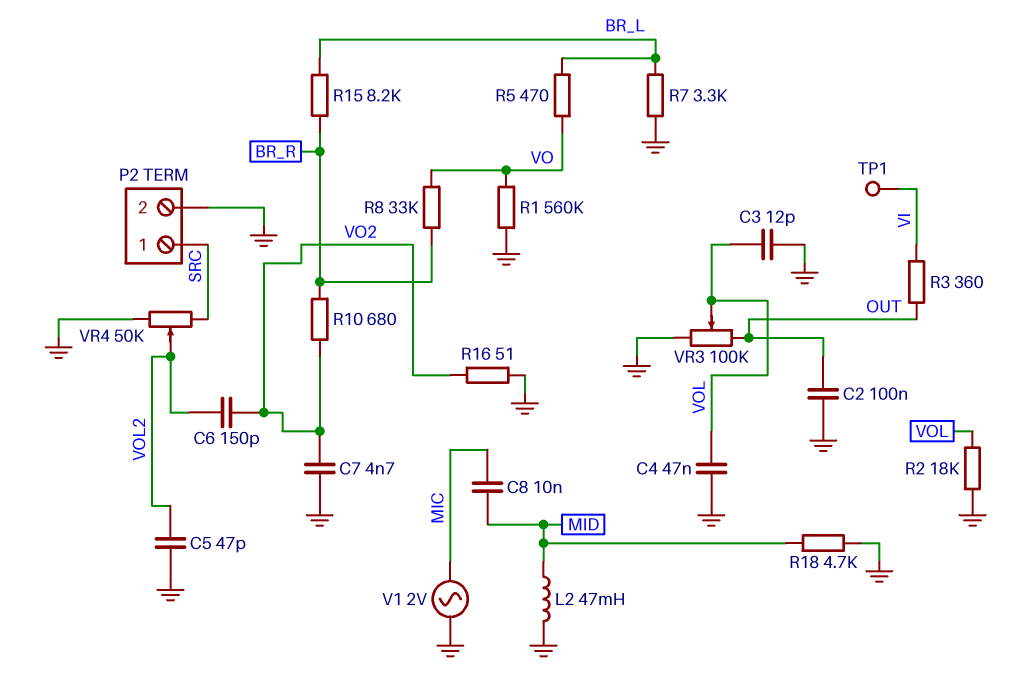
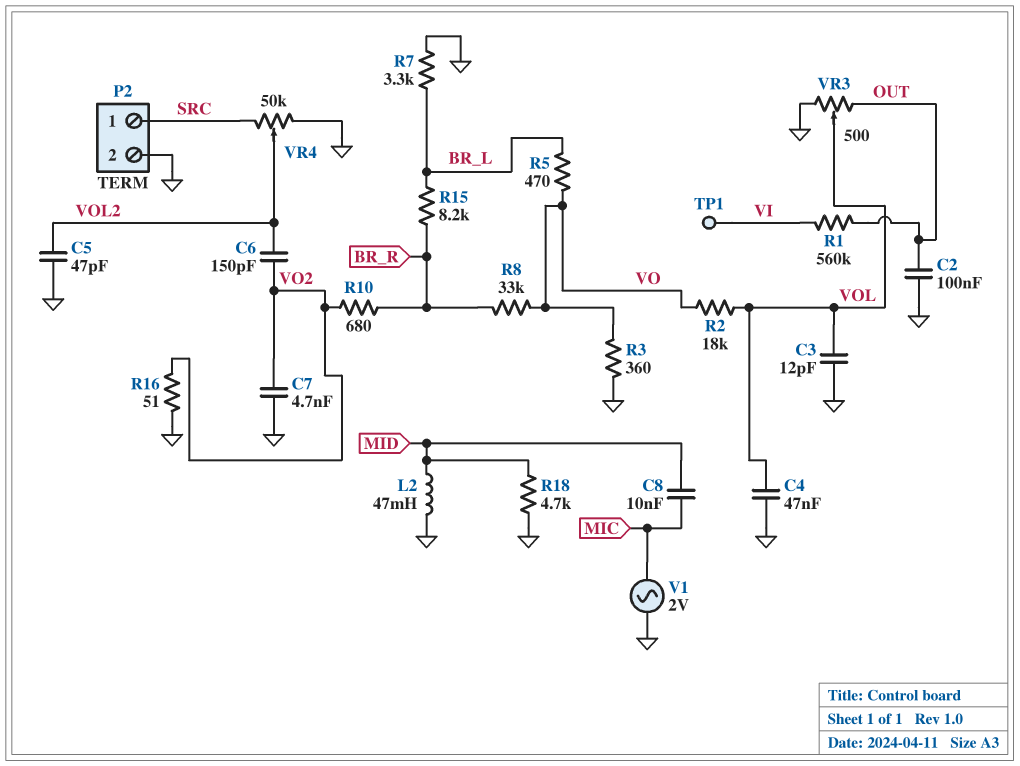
R1: 560k (GND, VO) -> 560k (OUT, VI)
R2: 18k (GND, VOL) -> 18k (VO, VOL)
R3: 360 (OUT, VI) -> 360 (GND, VO)
VR3: 100k (GND, OUT, wiper VOL) -> 500 (GND, OUT, wiper VOL)

